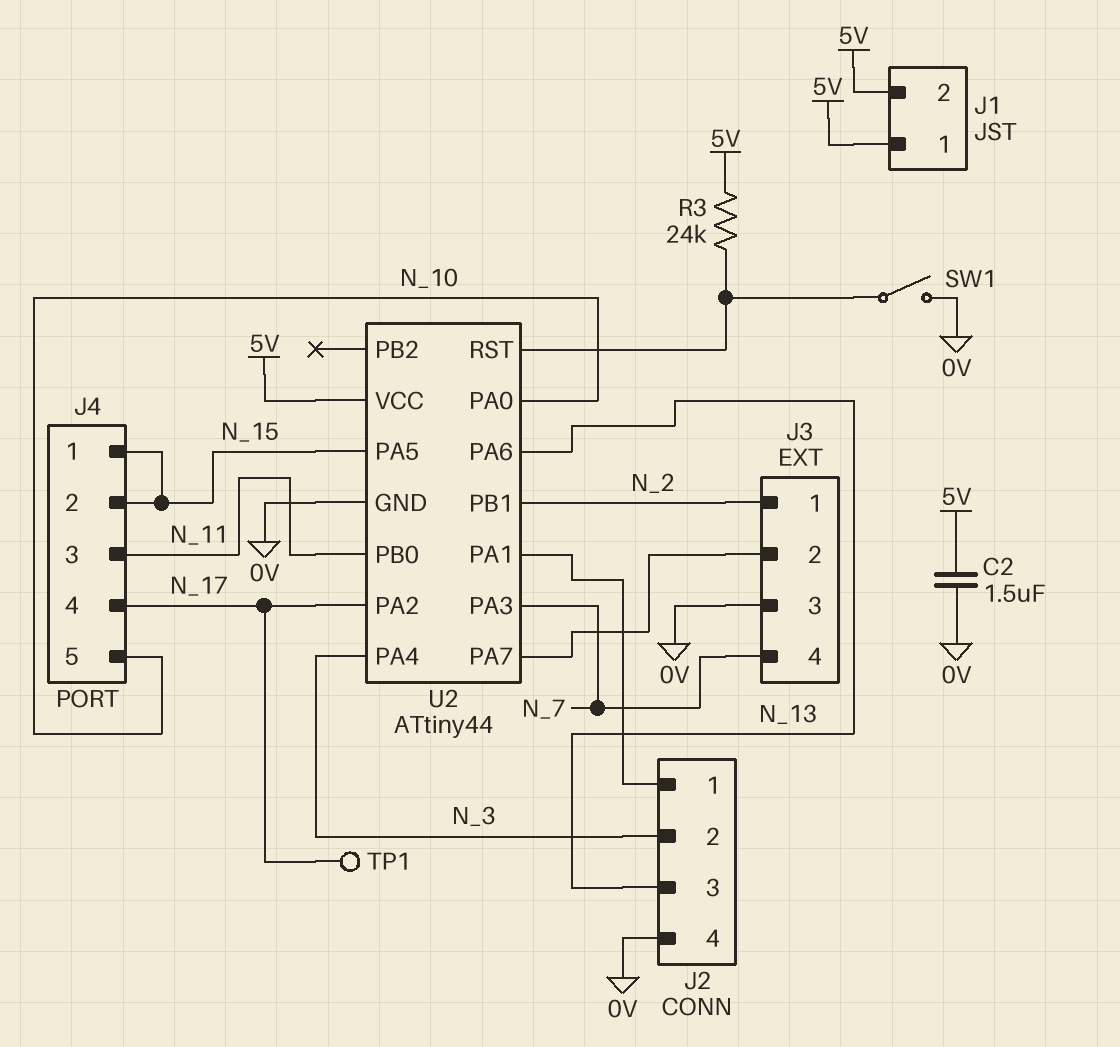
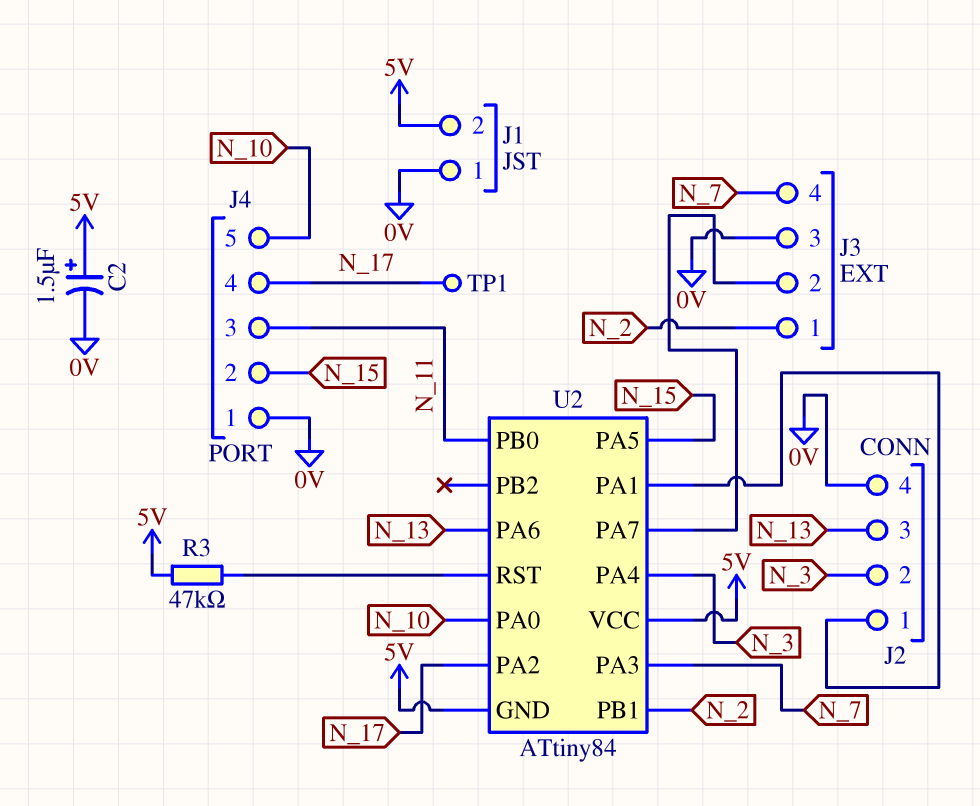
C2: 1.5uF (0V, 5V) -> 1.5uF (plus 5V, minus 0V)
J1 pin 1: 5V -> 0V
J4 pin 1: N_15 -> 0V
R3: 24k (5V, U2/RST) -> 47k (5V, U2/RST)
SW1: switch (0V, U2/RST) -> none
U2: ATtiny44 -> ATtiny84
U2 pin GND: 0V -> 5V

